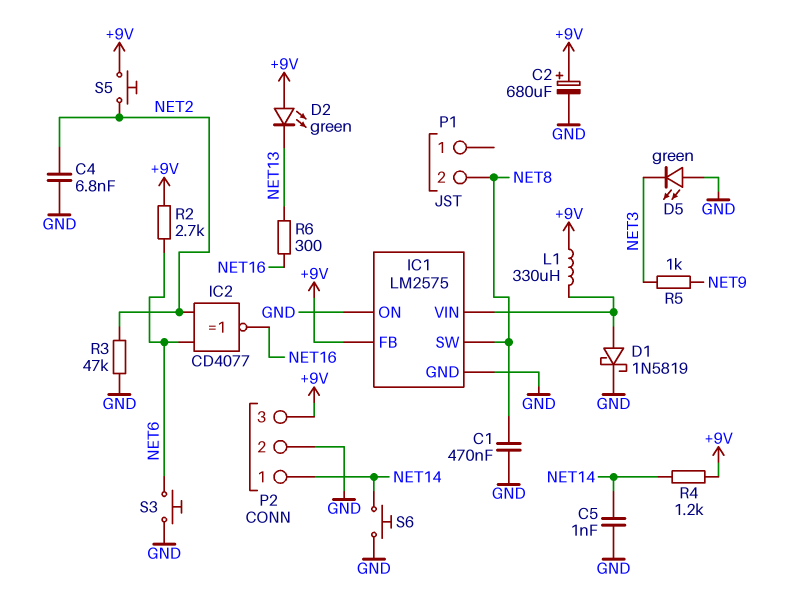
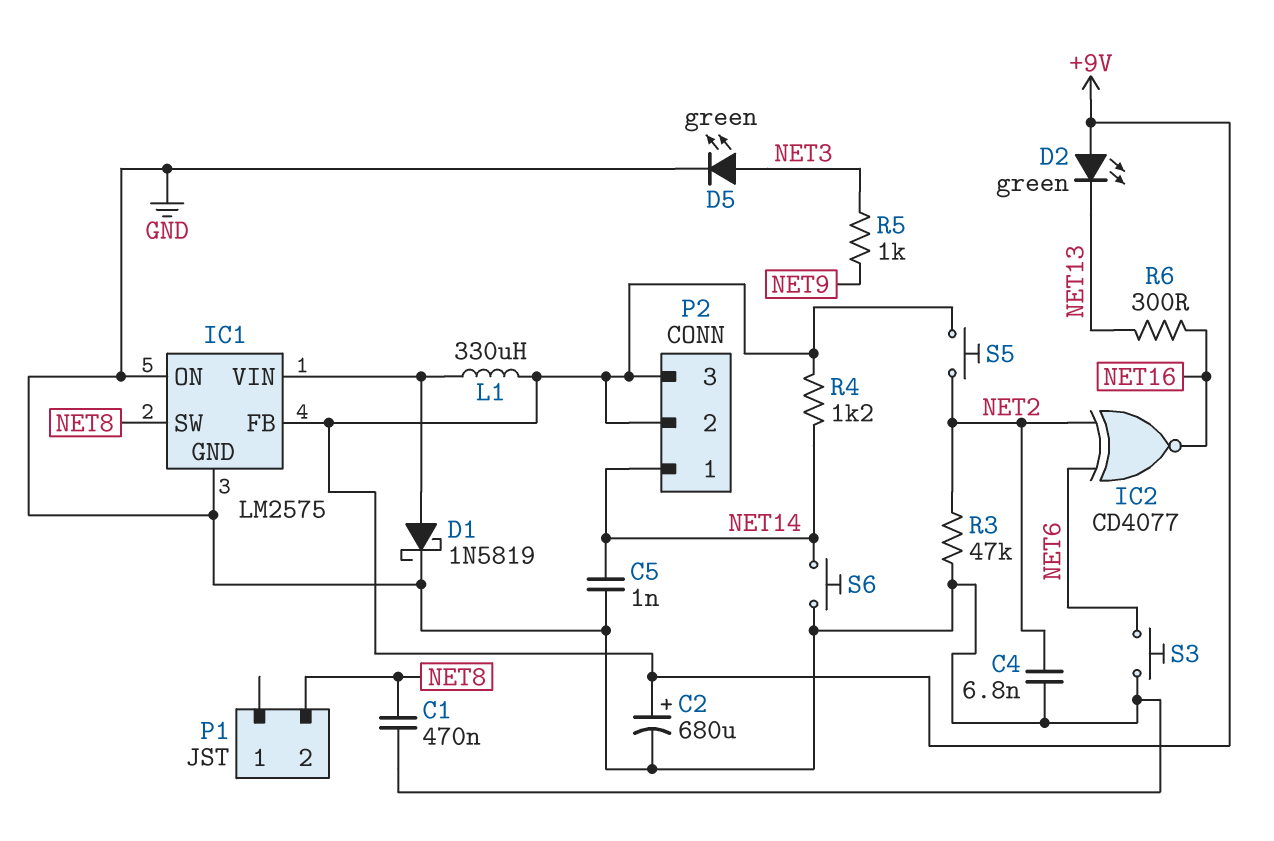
D5: LED green (A GND, K NET3) -> LED green (A NET3, K GND)
P2 pin 2: GND -> +9V
R2: 2.7k (+9V, NET6) -> none

